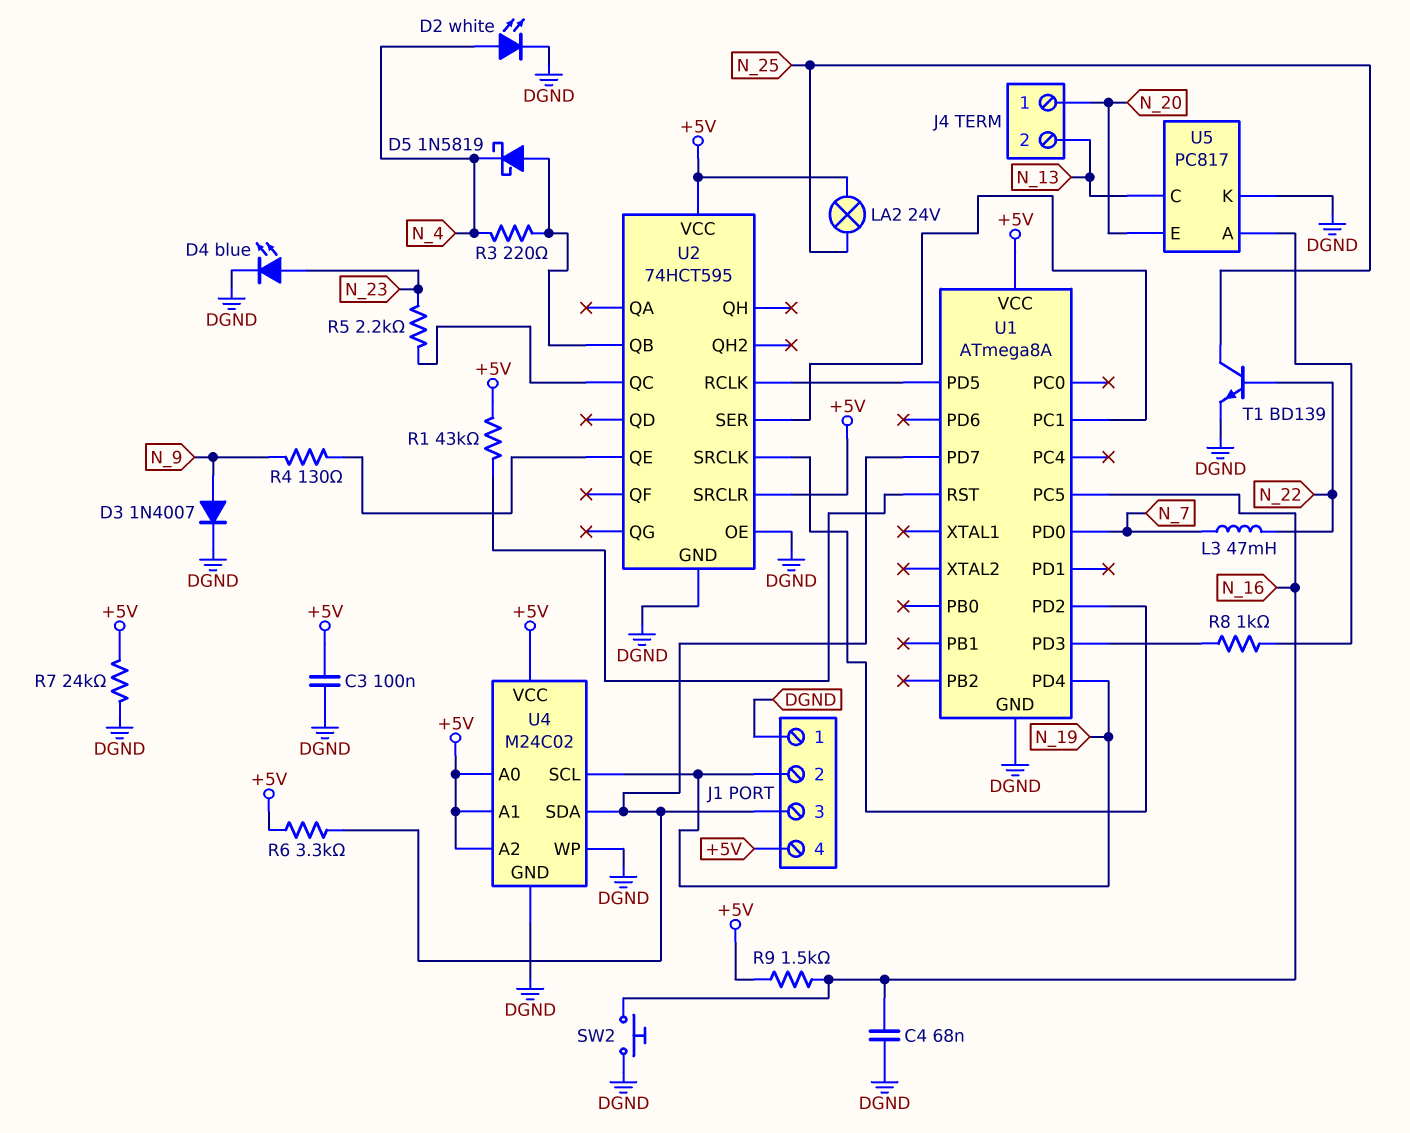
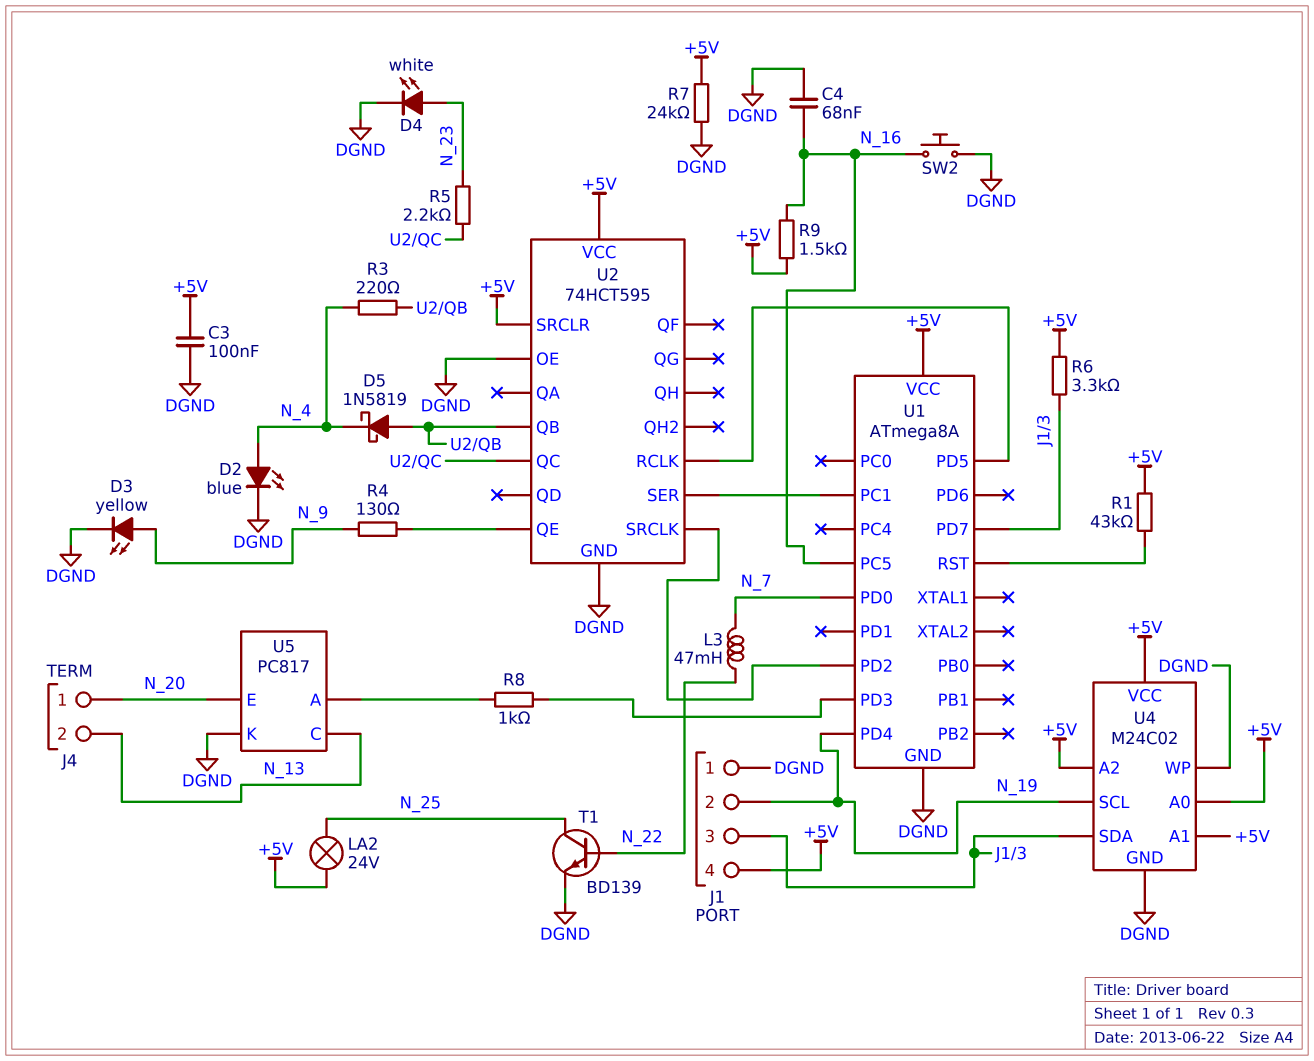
D2: LED white (A N_4, K DGND) -> LED blue (A N_4, K DGND)
D3: diode 1N4007 (A N_9, K DGND) -> LED yellow (A N_9, K DGND)
D4: LED blue (A N_23, K DGND) -> LED white (A N_23, K DGND)

